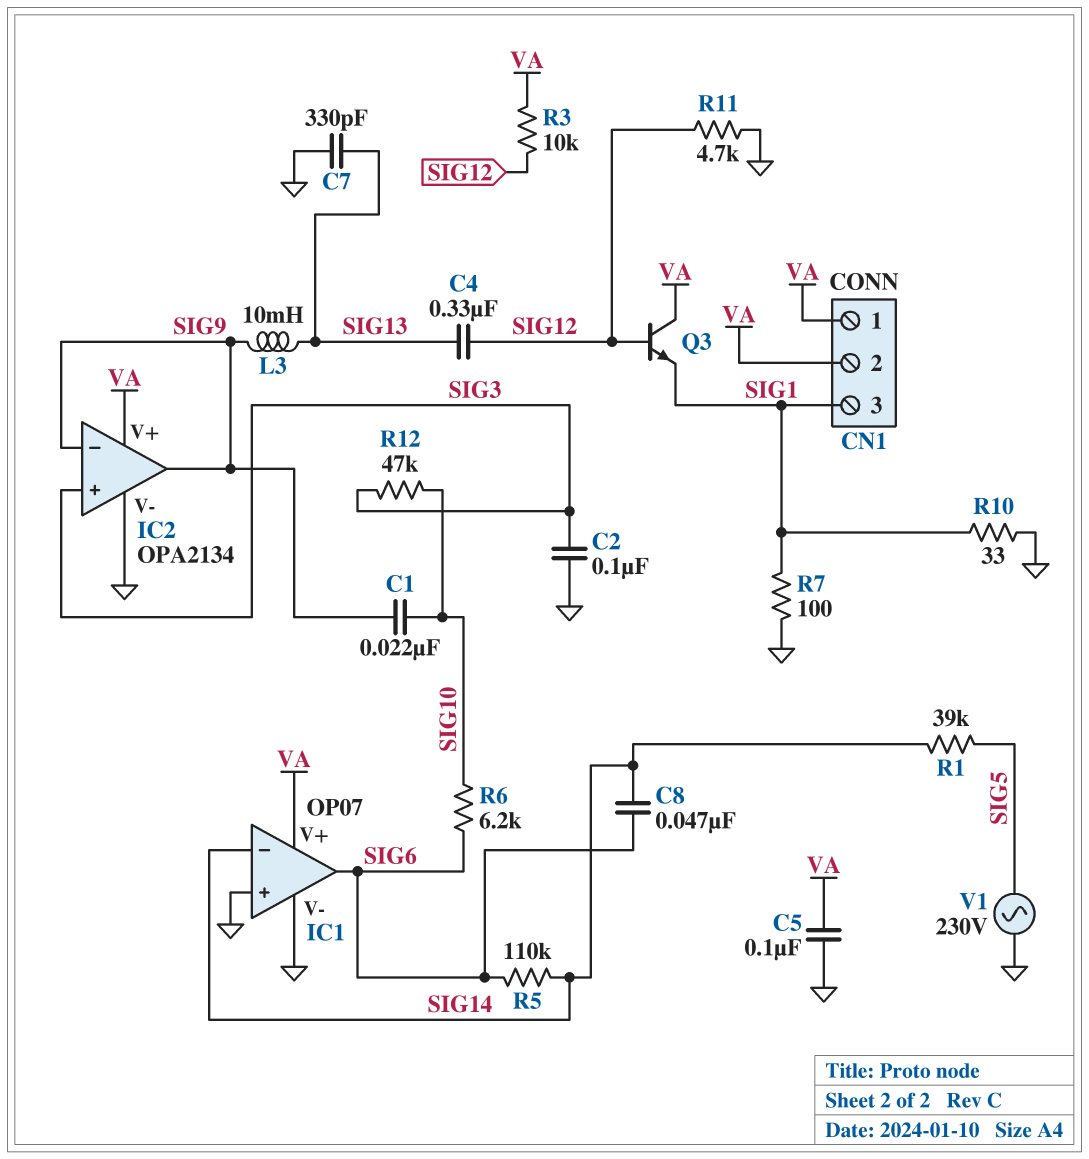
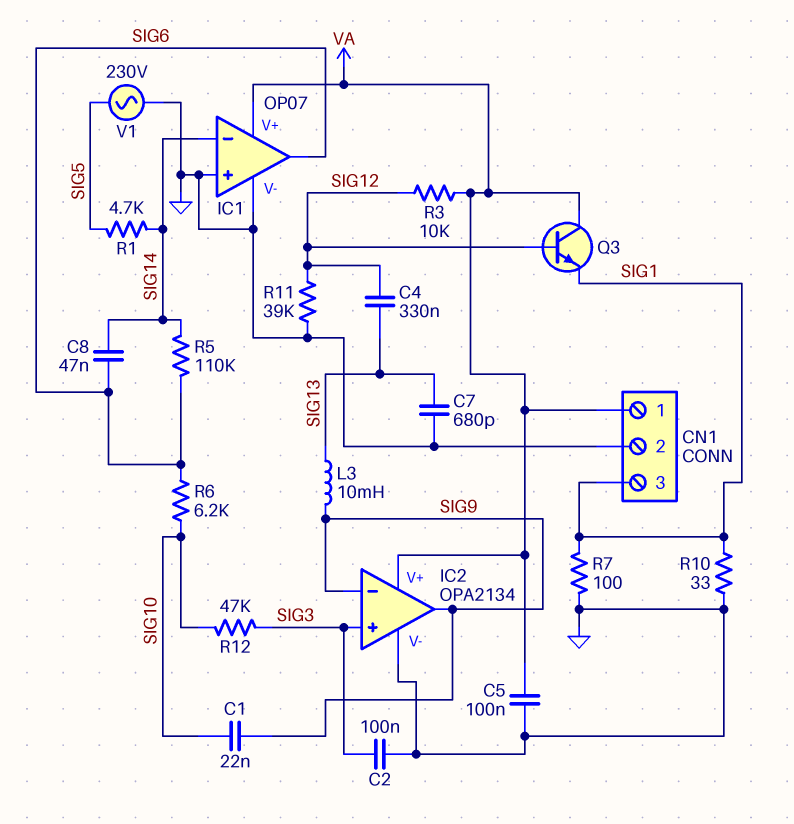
C7: 330pF (GND, SIG13) -> 680pF (GND, SIG13)
CN1 pin 2: VA -> GND
R1: 39k (SIG5, SIG14) -> 4.7k (SIG5, SIG14)
R11: 4.7k (GND, SIG12) -> 39k (GND, SIG12)

